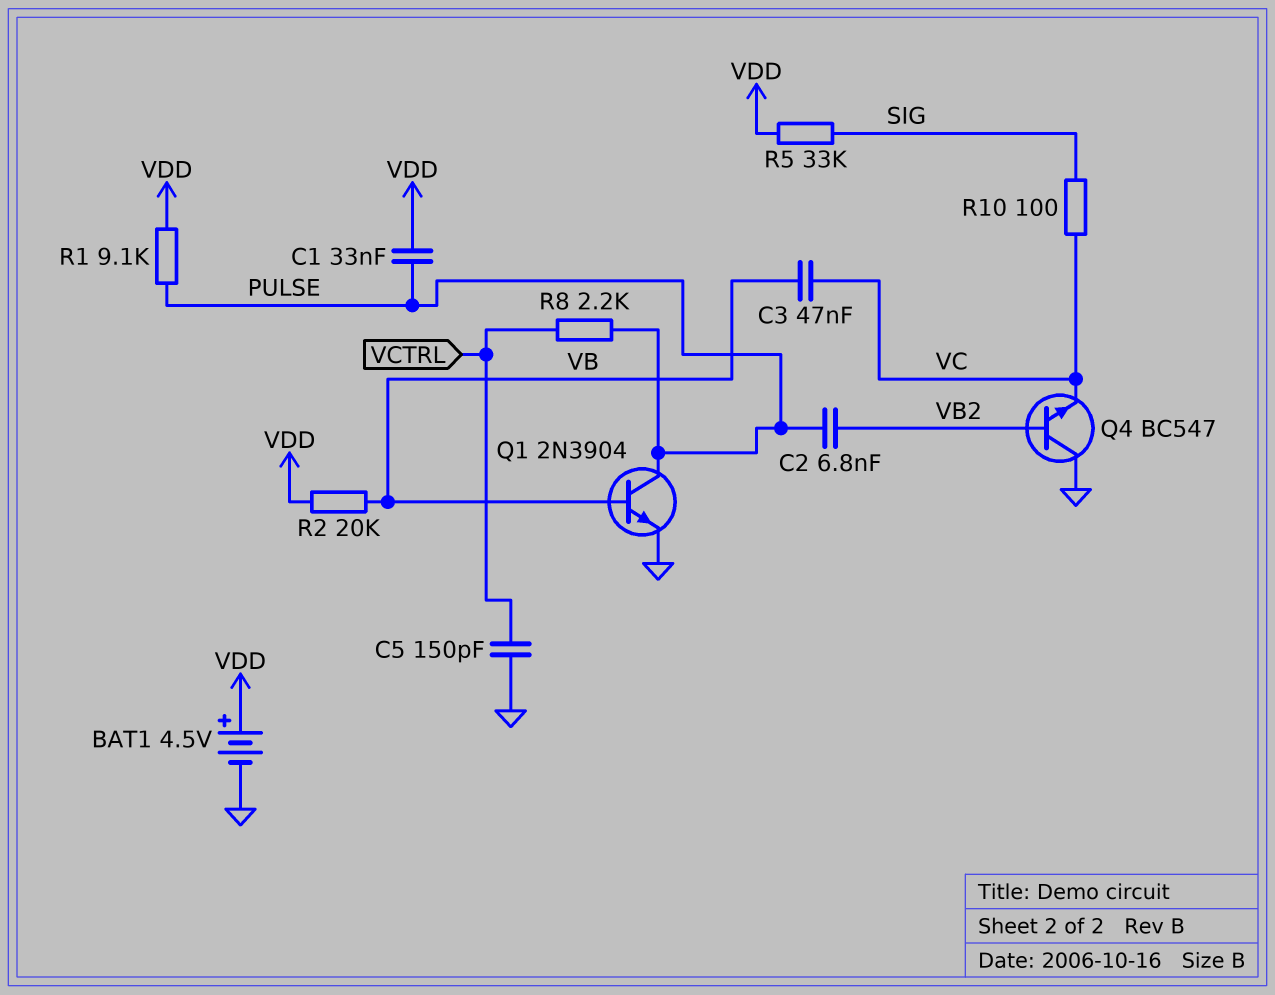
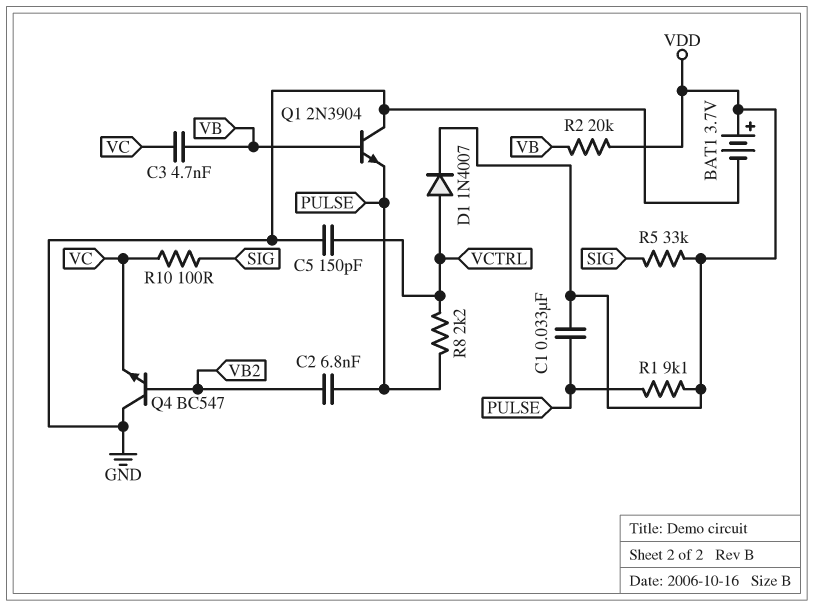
BAT1: 4.5V (plus VDD, minus GND) -> 3.7V (plus VDD, minus GND)
C3: 47nF (VB, VC) -> 4.7nF (VB, VC)
D1: none -> diode 1N4007 (A VCTRL, K VDD)
Q1: NPN 2N3904 (B VB, C PULSE, E GND) -> NPN 2N3904 (B VB, C GND, E PULSE)

